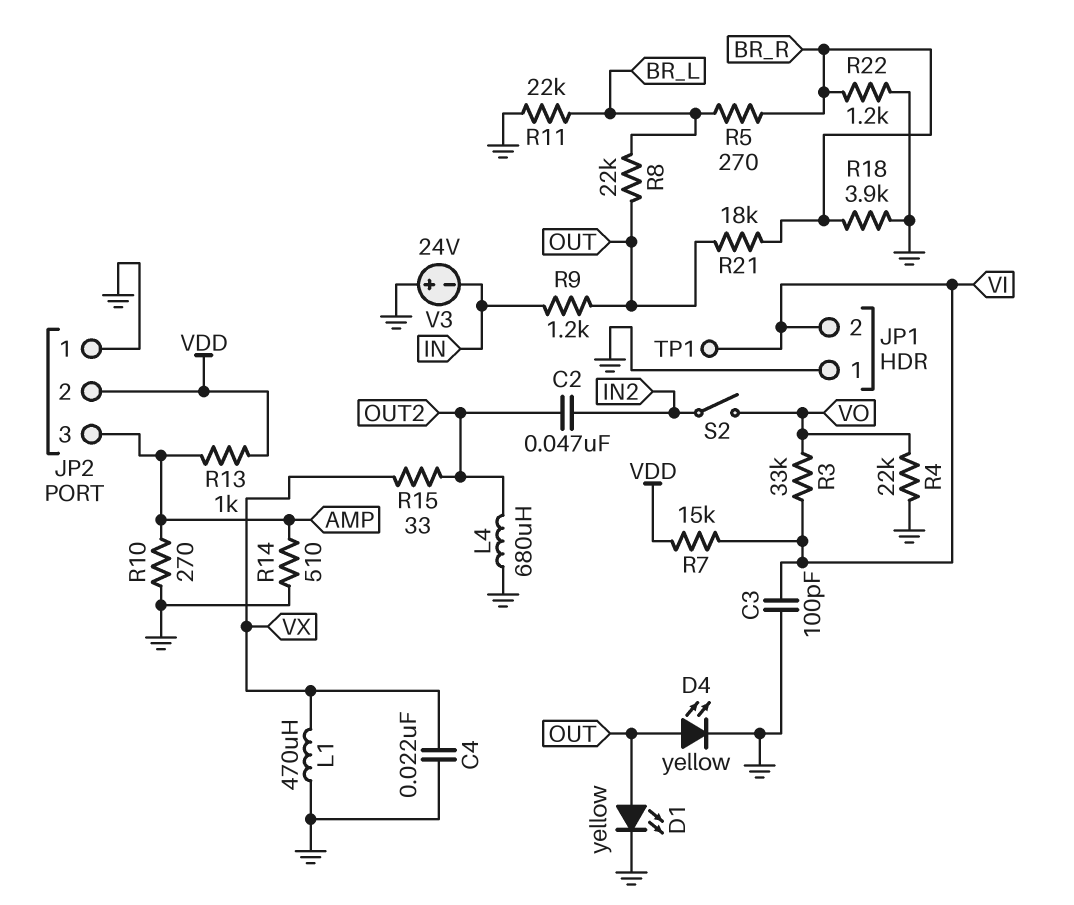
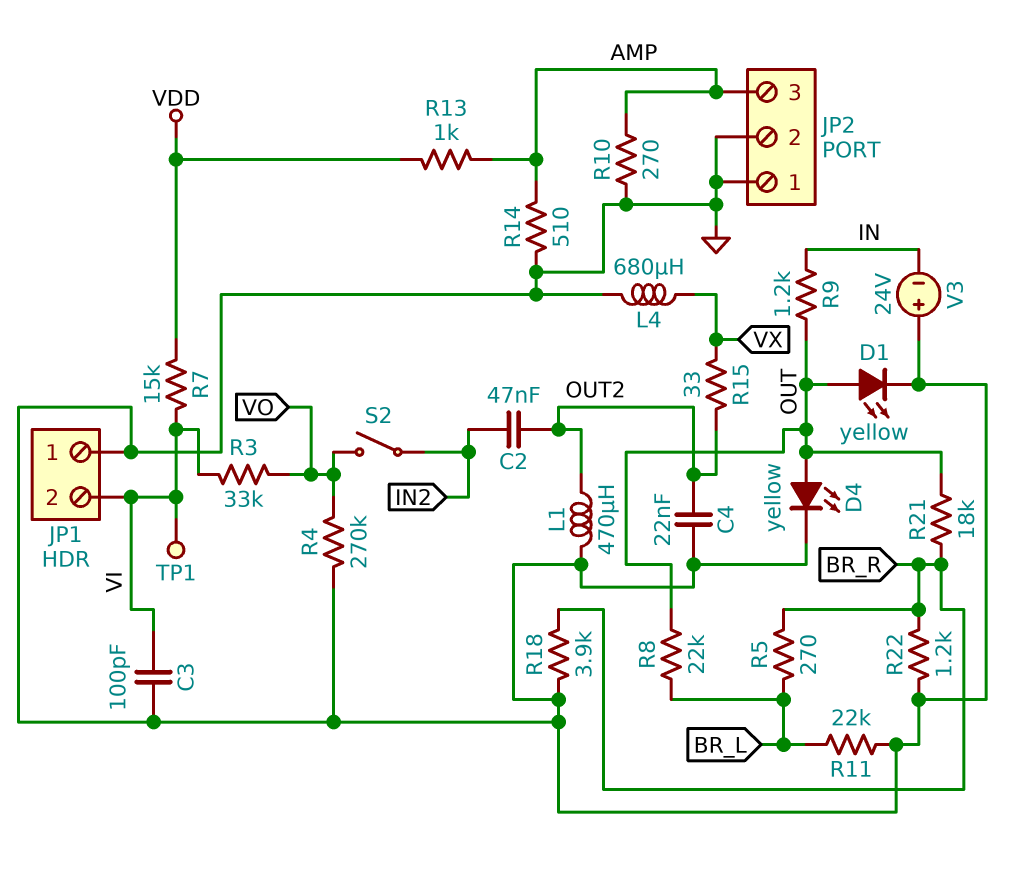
C4: 22nF (GND, VX) -> 22nF (GND, OUT2)
JP2 pin 2: VDD -> GND
L1: 470uH (GND, VX) -> 470uH (GND, OUT2)
L4: 680uH (GND, OUT2) -> 680uH (GND, VX)
R4: 22k (GND, VO) -> 270k (GND, VO)

